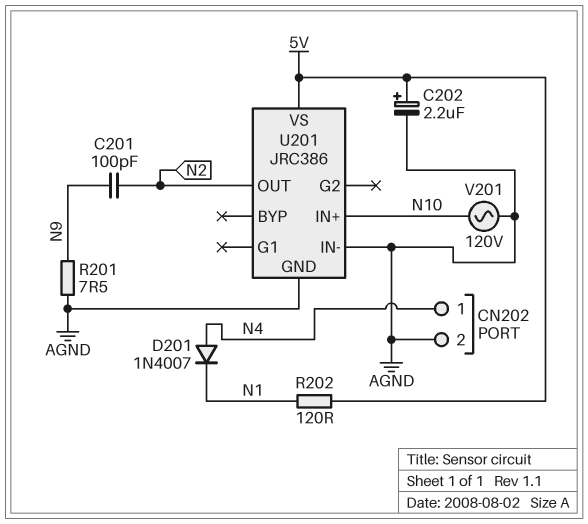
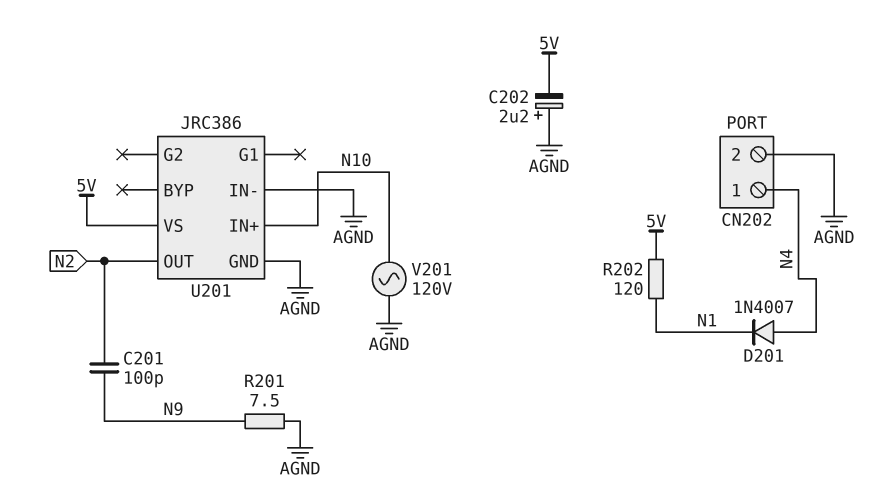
C202: 2.2uF (plus 5V, minus AGND) -> 2.2uF (plus AGND, minus 5V)

